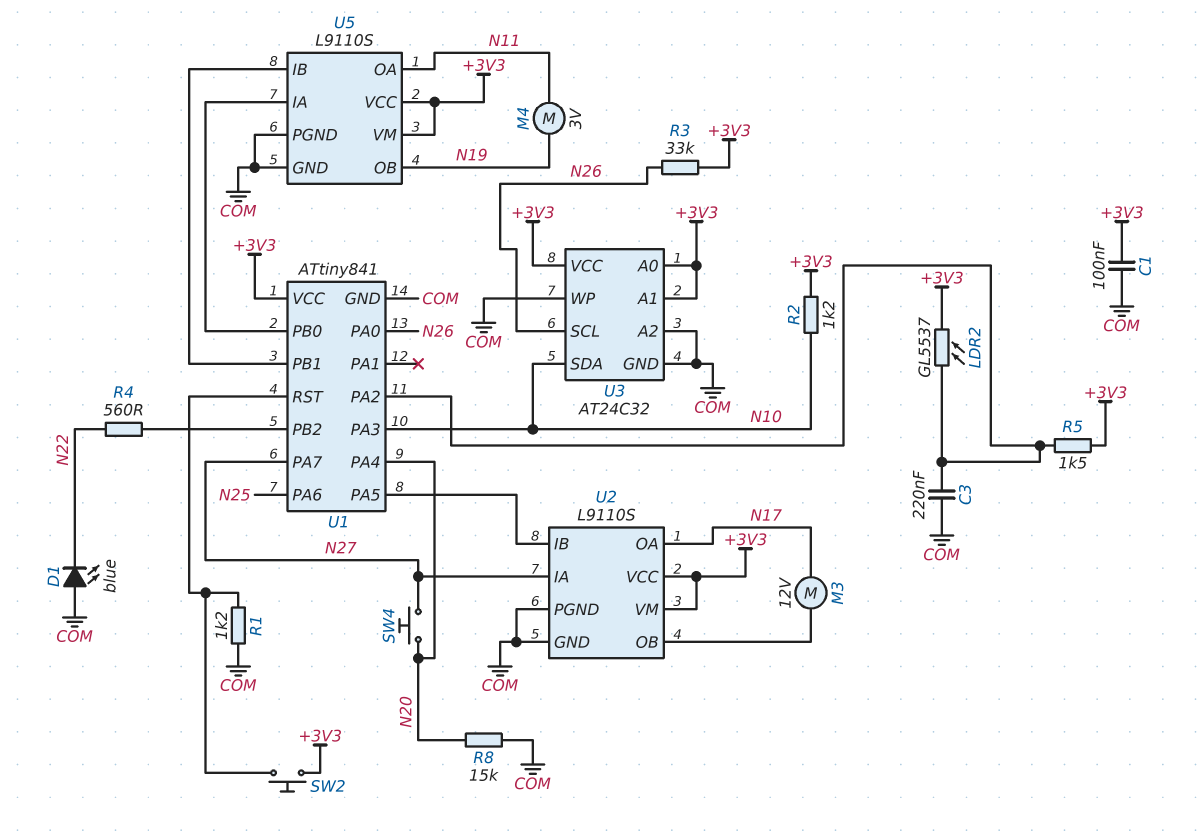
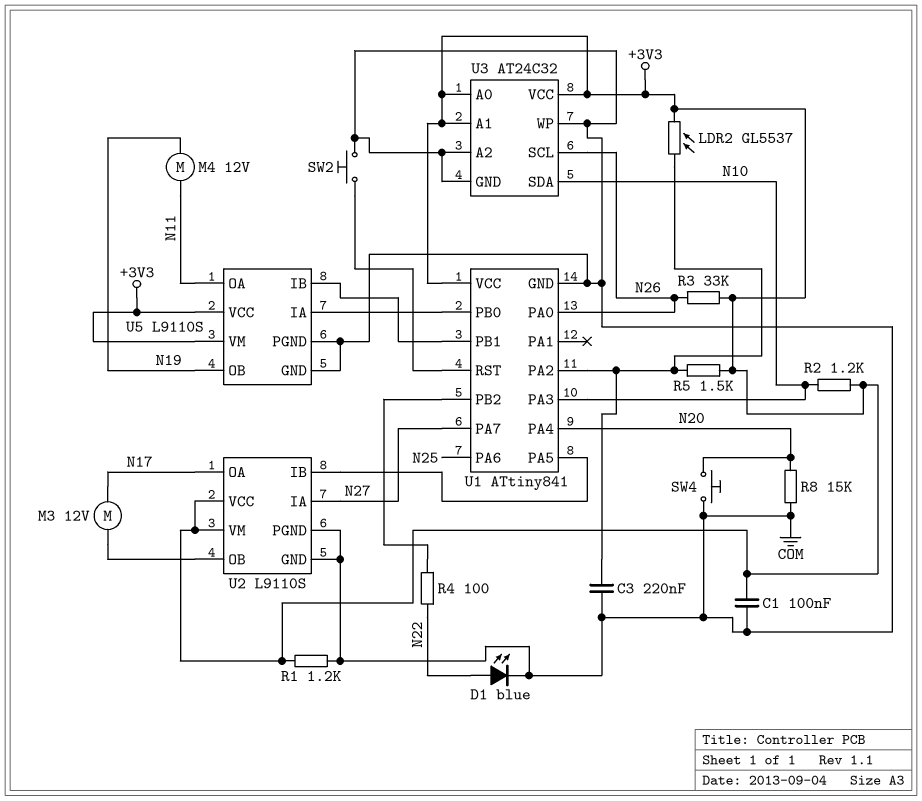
D1: LED blue (A COM, K N22) -> LED blue (A N22, K COM)
M4: motor 3V (N11, N19) -> motor 12V (N11, N19)
R1: 1.2k (COM, U1/RST) -> 1.2k (+3V3, COM)
R4: 560 (N22, U1/PB2) -> 100 (N22, U1/PB2)
SW2: button (+3V3, U1/RST) -> button (COM, U1/RST)
SW4: button (N20, N27) -> button (COM, N20)

